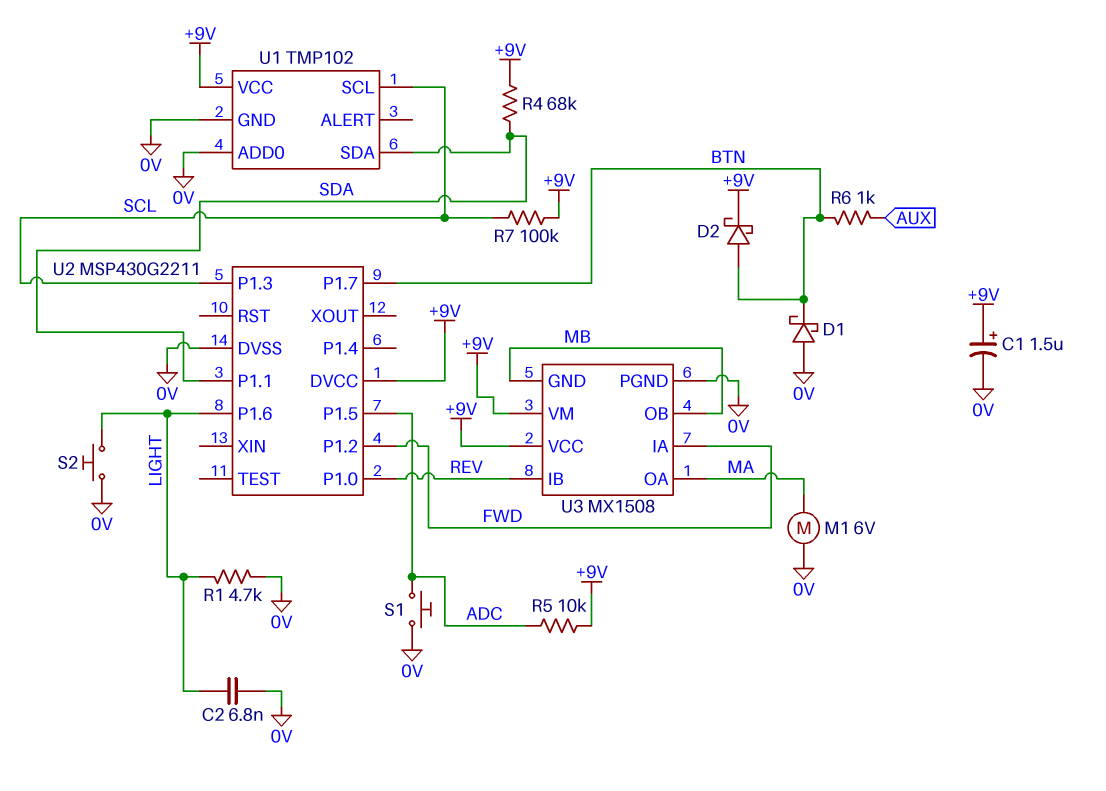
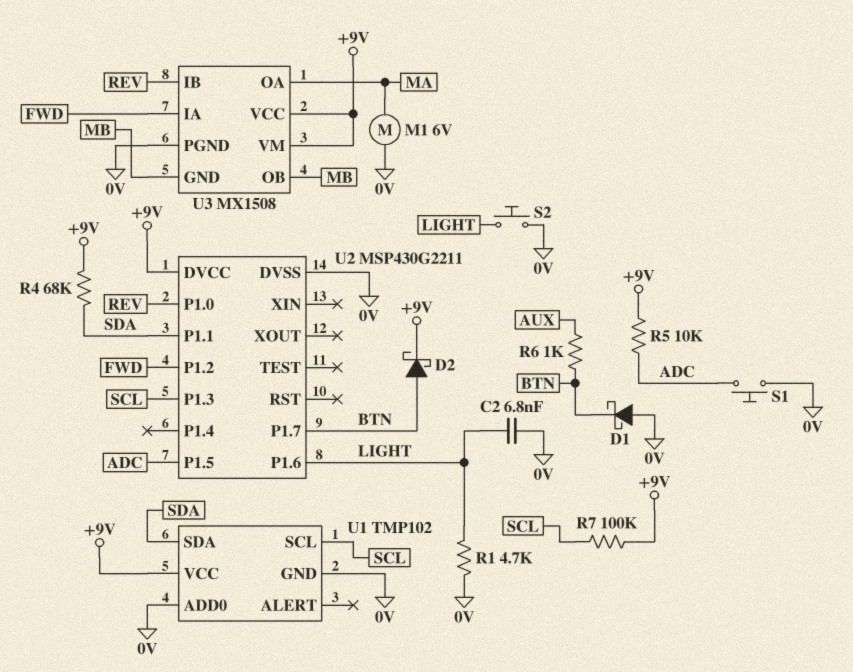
C1: 1.5uF (plus +9V, minus 0V) -> none

